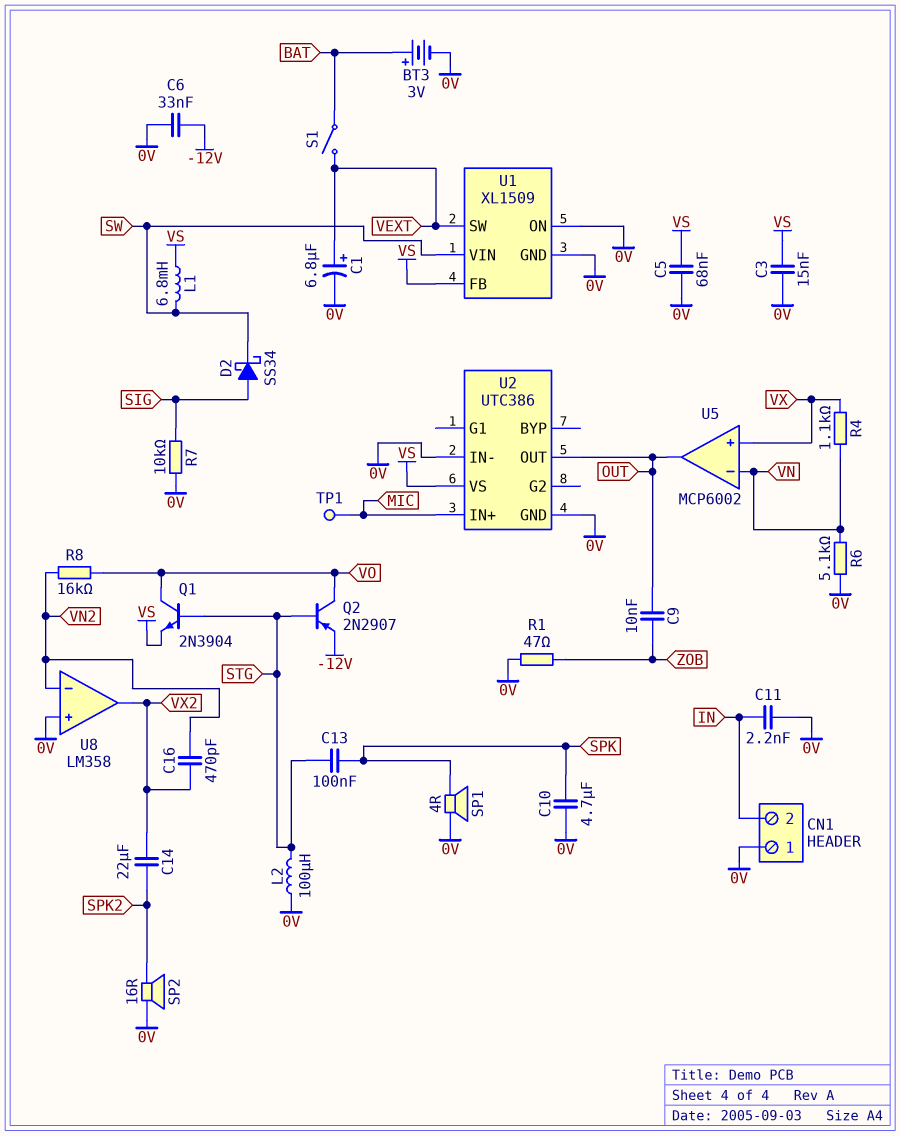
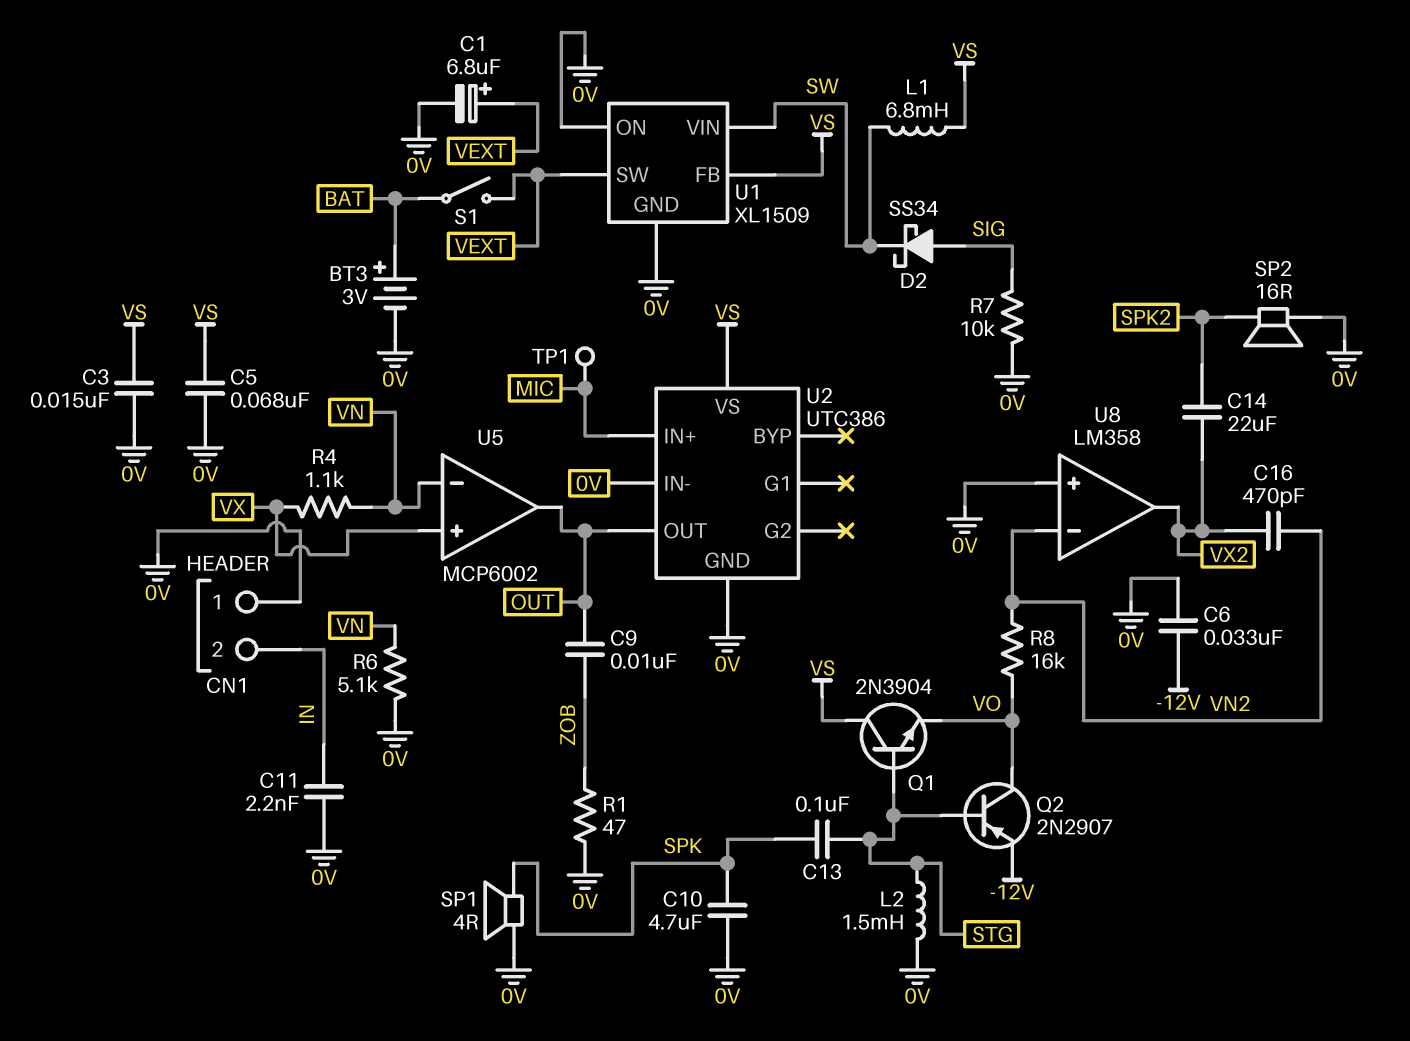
L2: 100uH (0V, STG) -> 1.5mH (0V, STG)
Q1: NPN 2N3904 (B STG, C VO, E VS) -> NPN 2N3904 (B STG, C VS, E VO)

